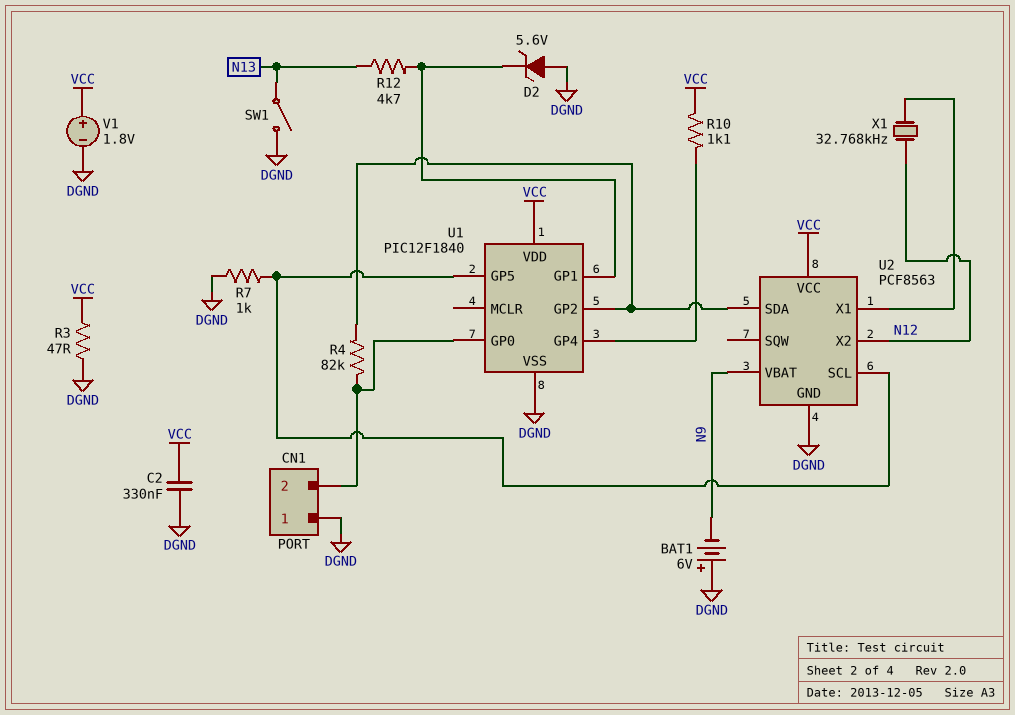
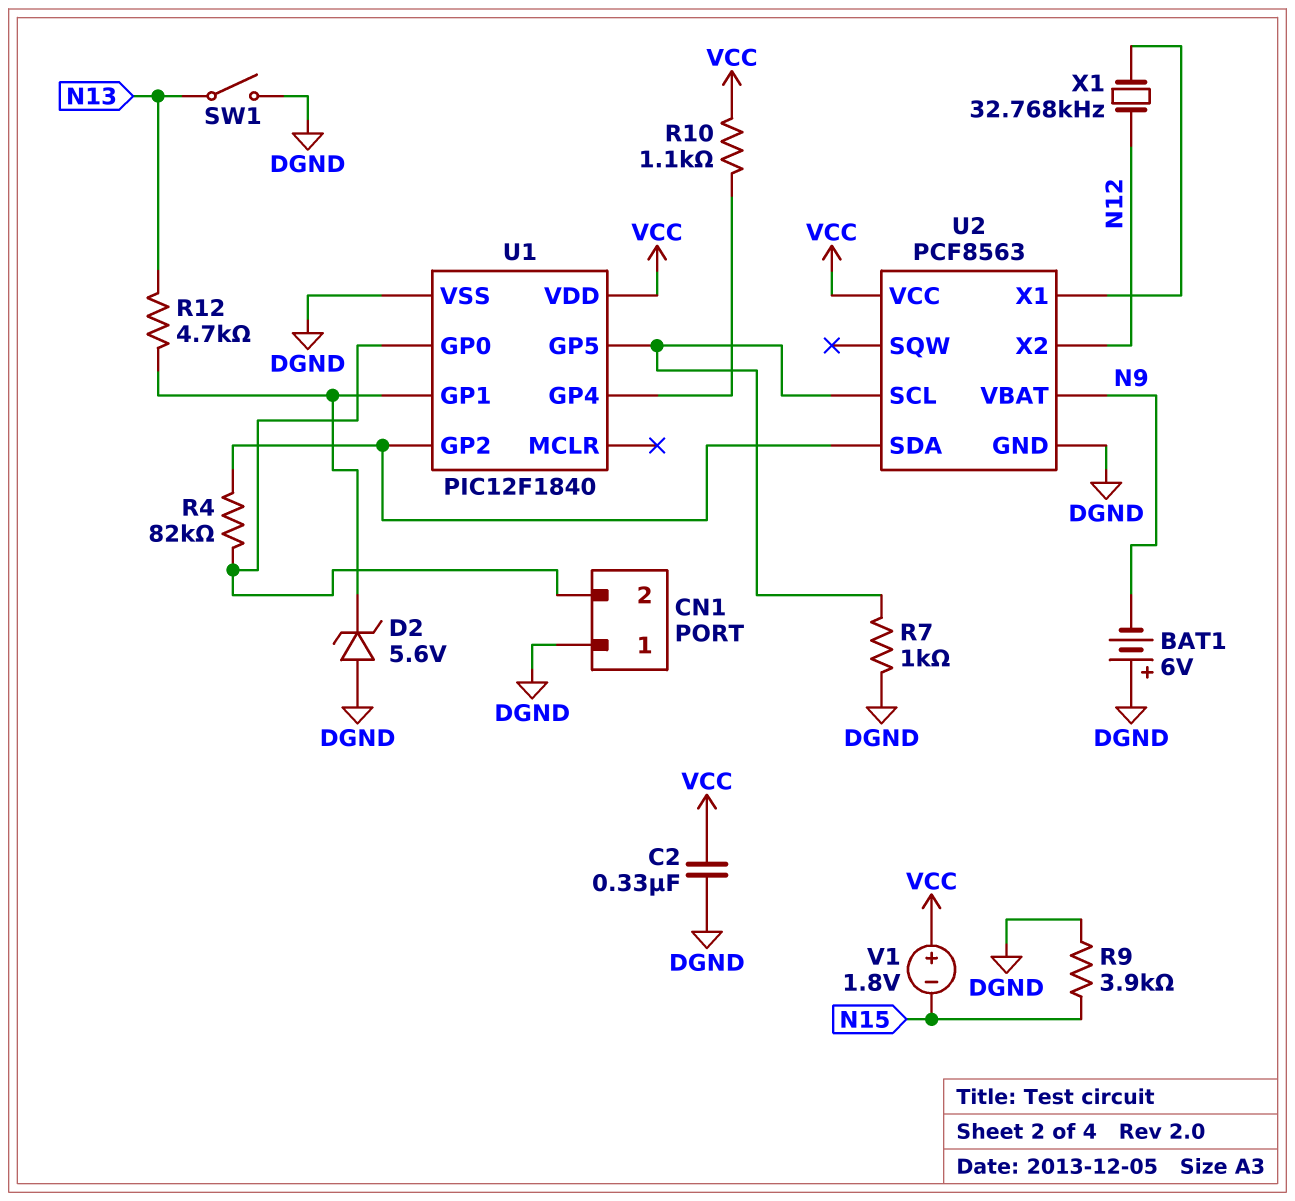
R3: 47 (DGND, VCC) -> none
R9: none -> 3.9k (DGND, N15)
V1: 1.8V (plus VCC, minus DGND) -> 1.8V (plus VCC, minus N15)

